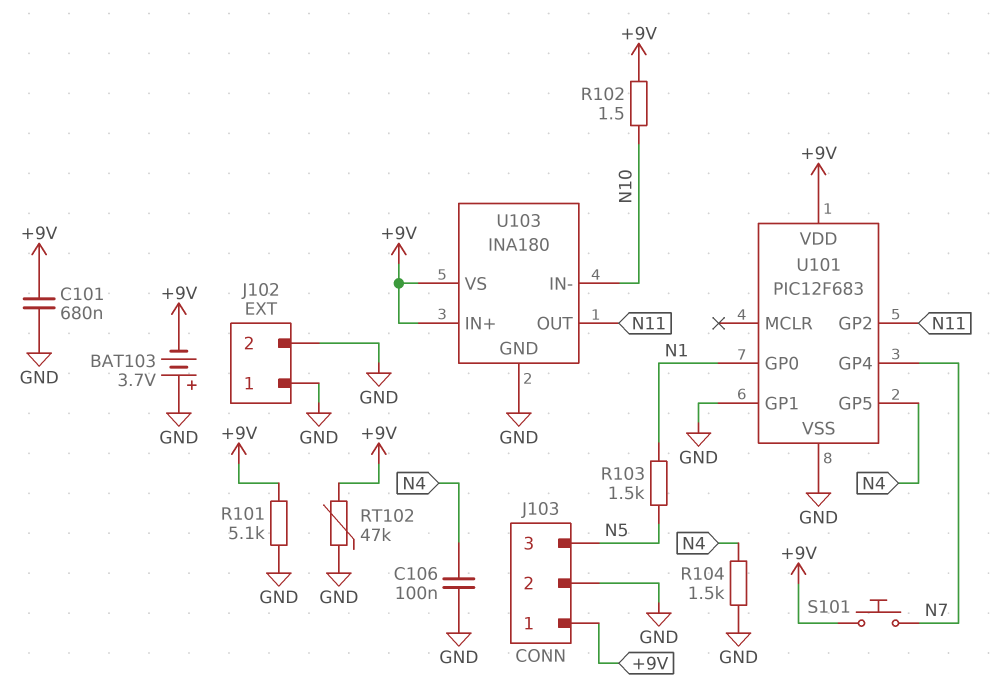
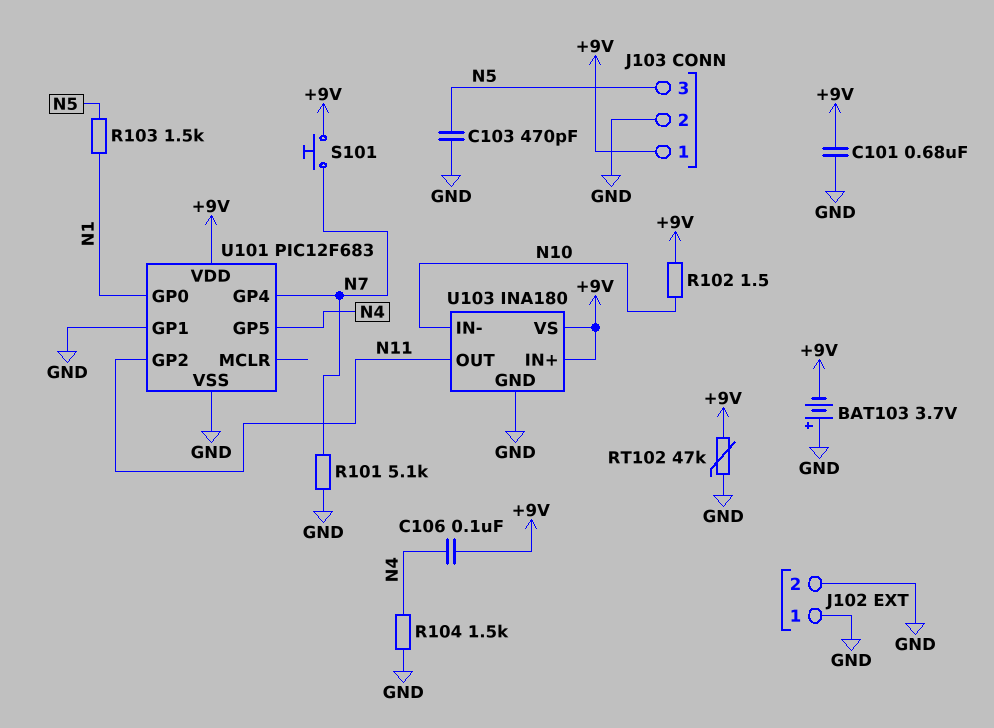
C103: none -> 470pF (GND, N5)
C106: 100nF (GND, N4) -> 100nF (+9V, N4)
R101: 5.1k (+9V, GND) -> 5.1k (GND, N7)

